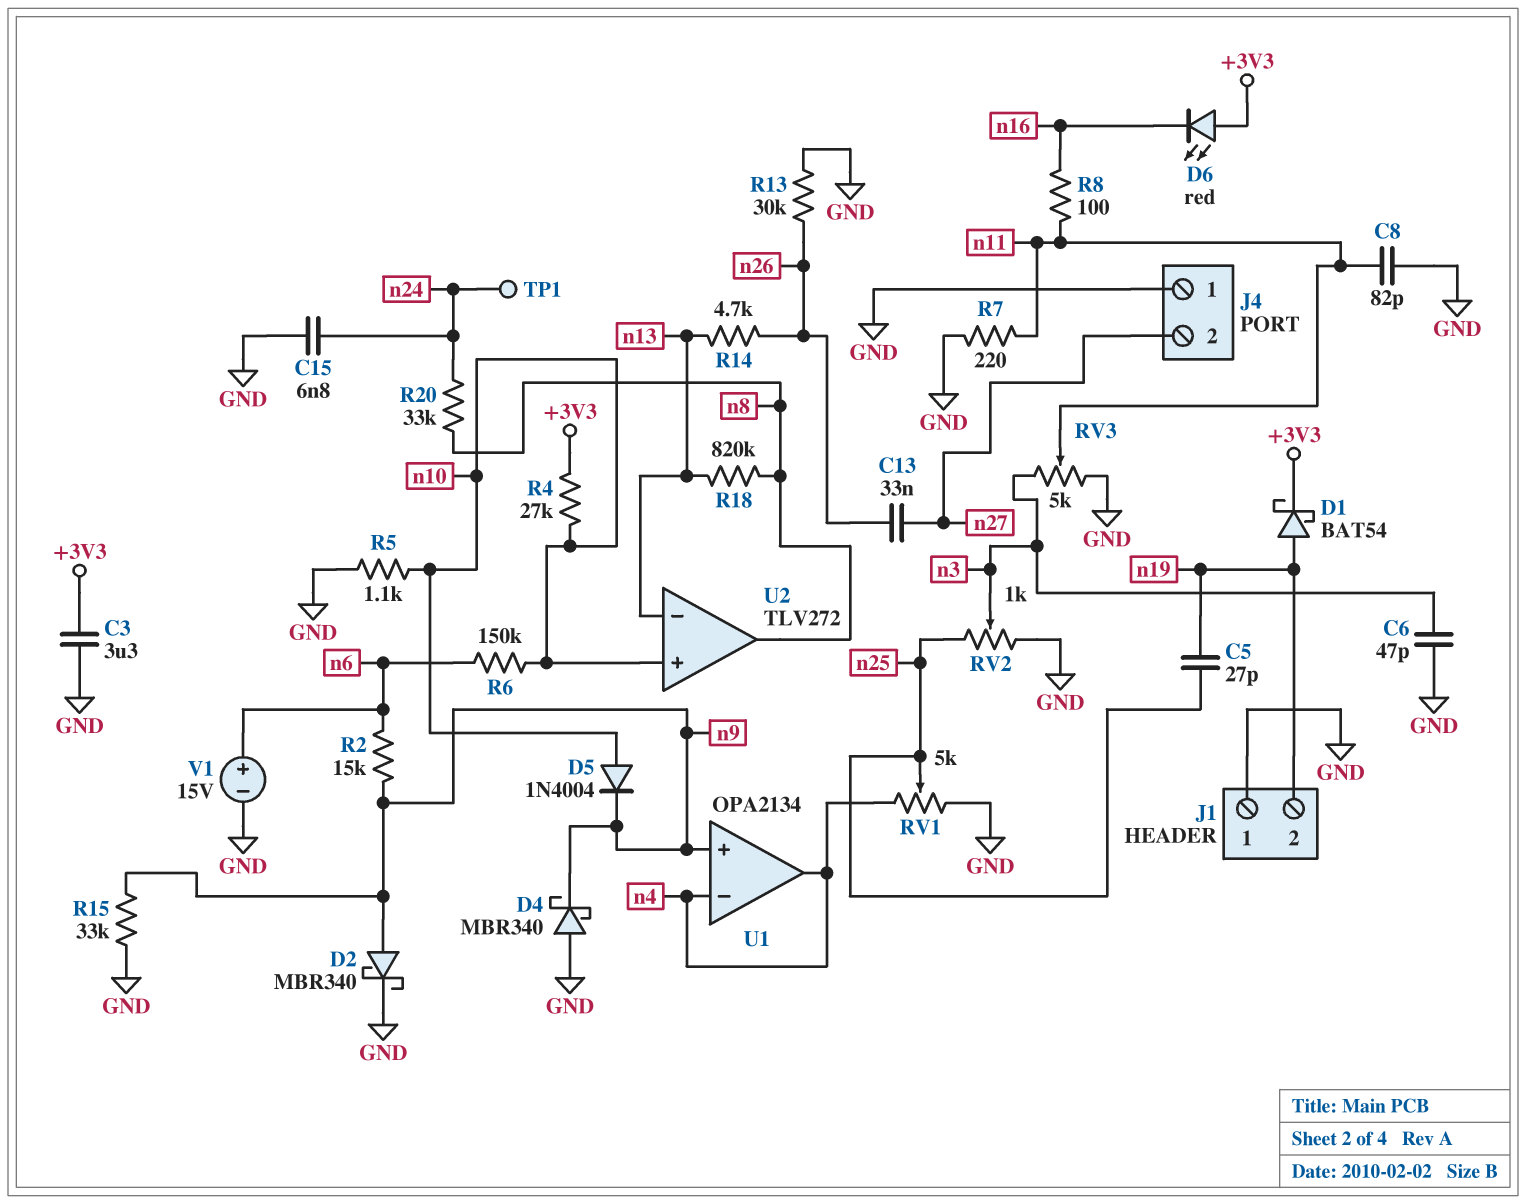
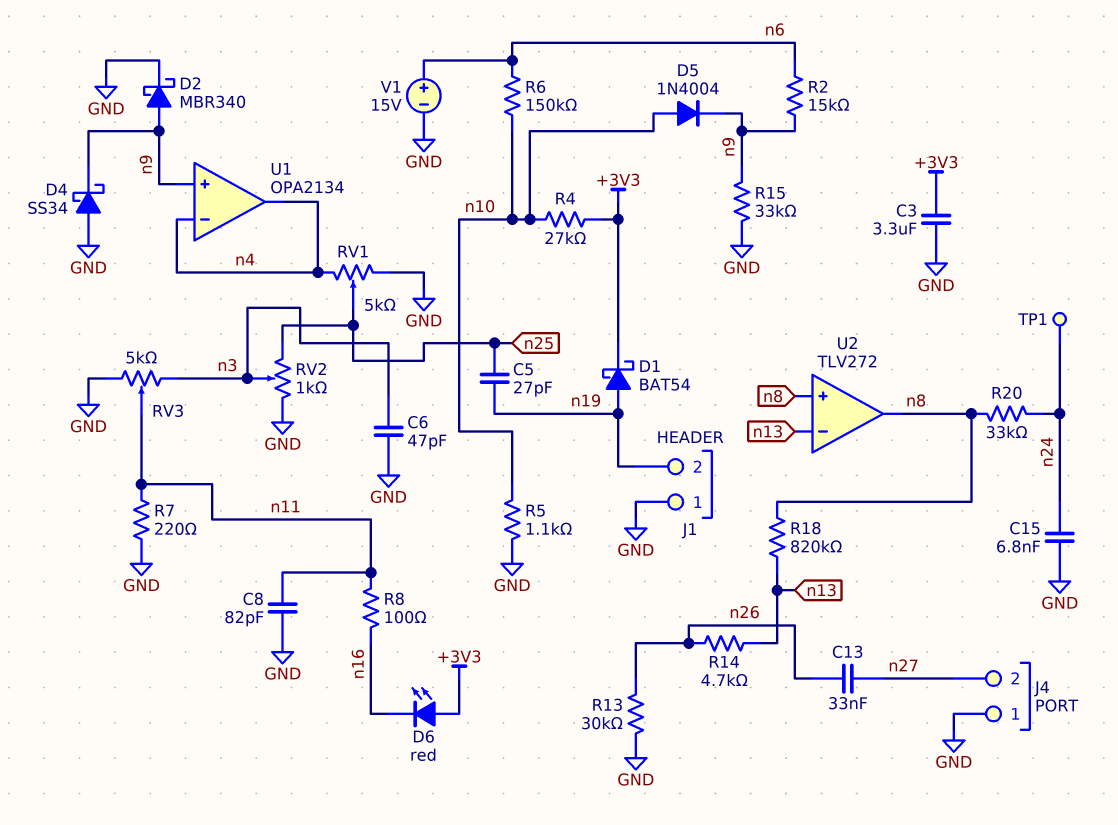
D4: schottky MBR340 (A GND, K n9) -> schottky SS34 (A GND, K n9)
U2 pin in+: n10 -> n8

